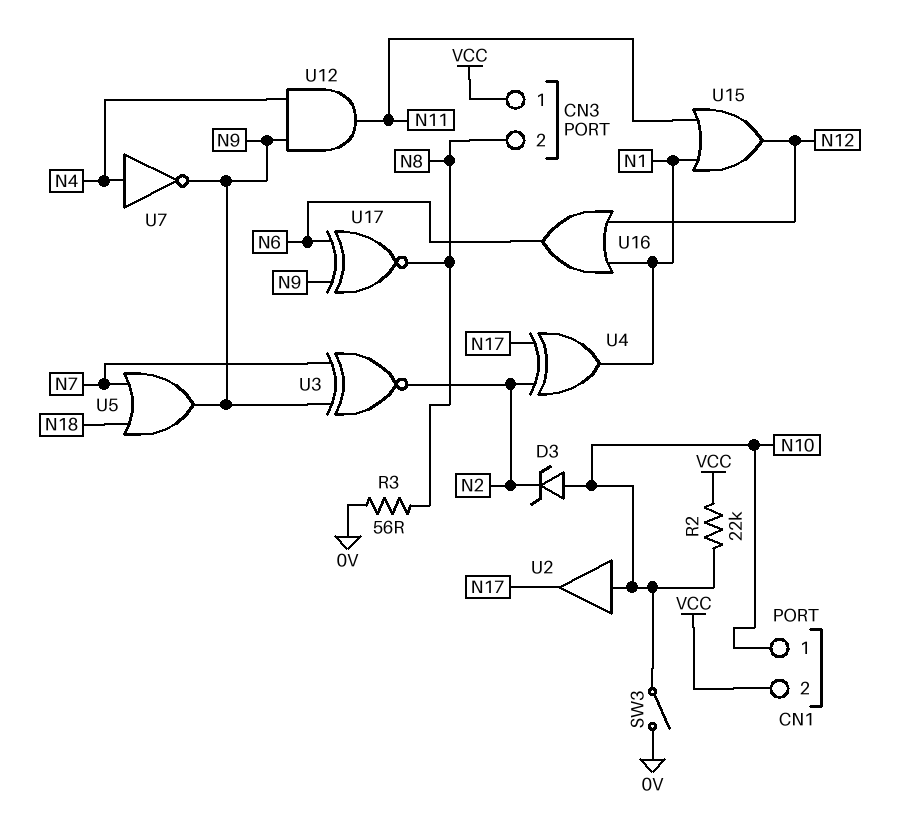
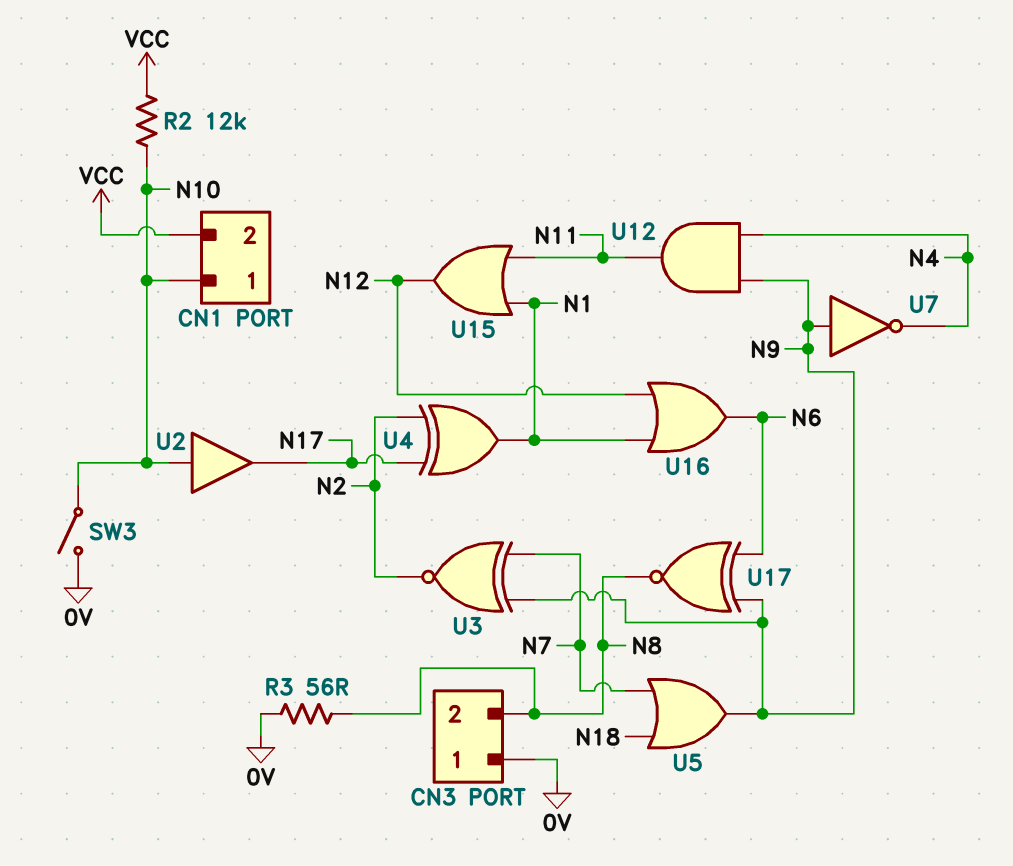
CN3 pin 1: VCC -> 0V
D3: zener (A N10, K N2) -> none
R2: 22k (N10, VCC) -> 12k (N10, VCC)
U7: NOT (in N4, out N9) -> NOT (in N9, out N4)

